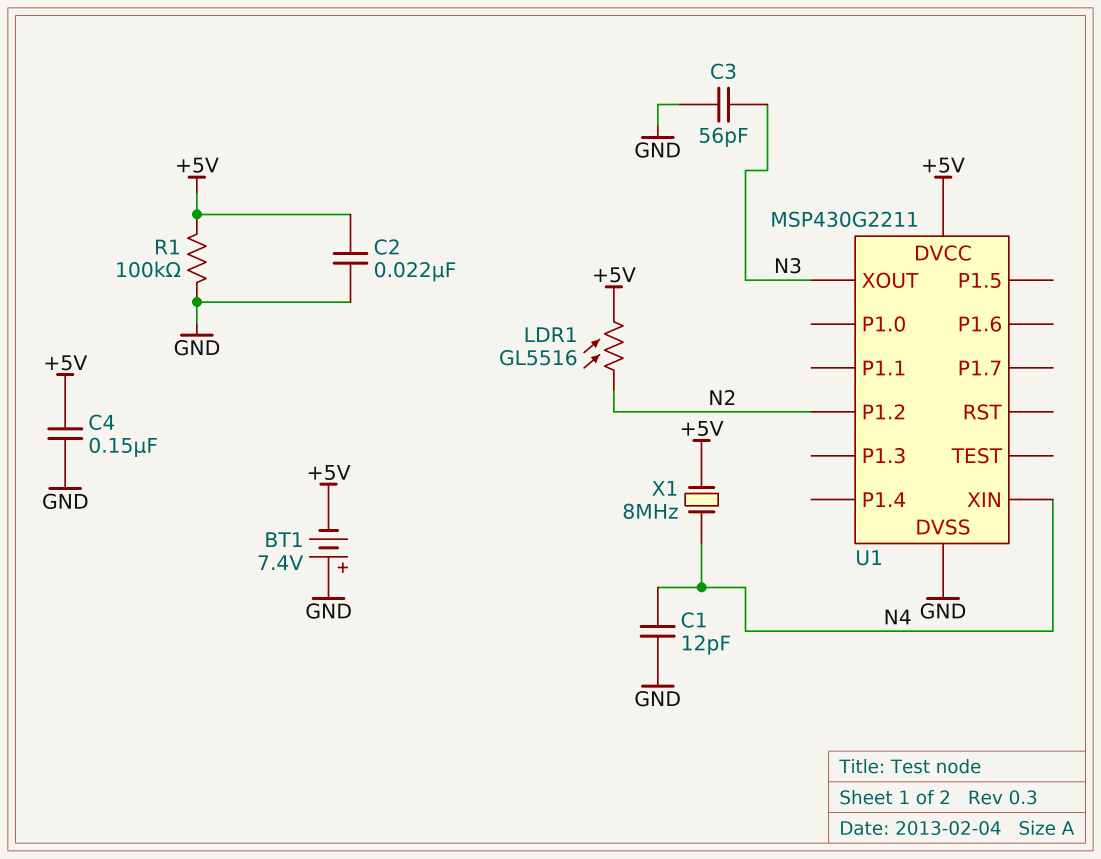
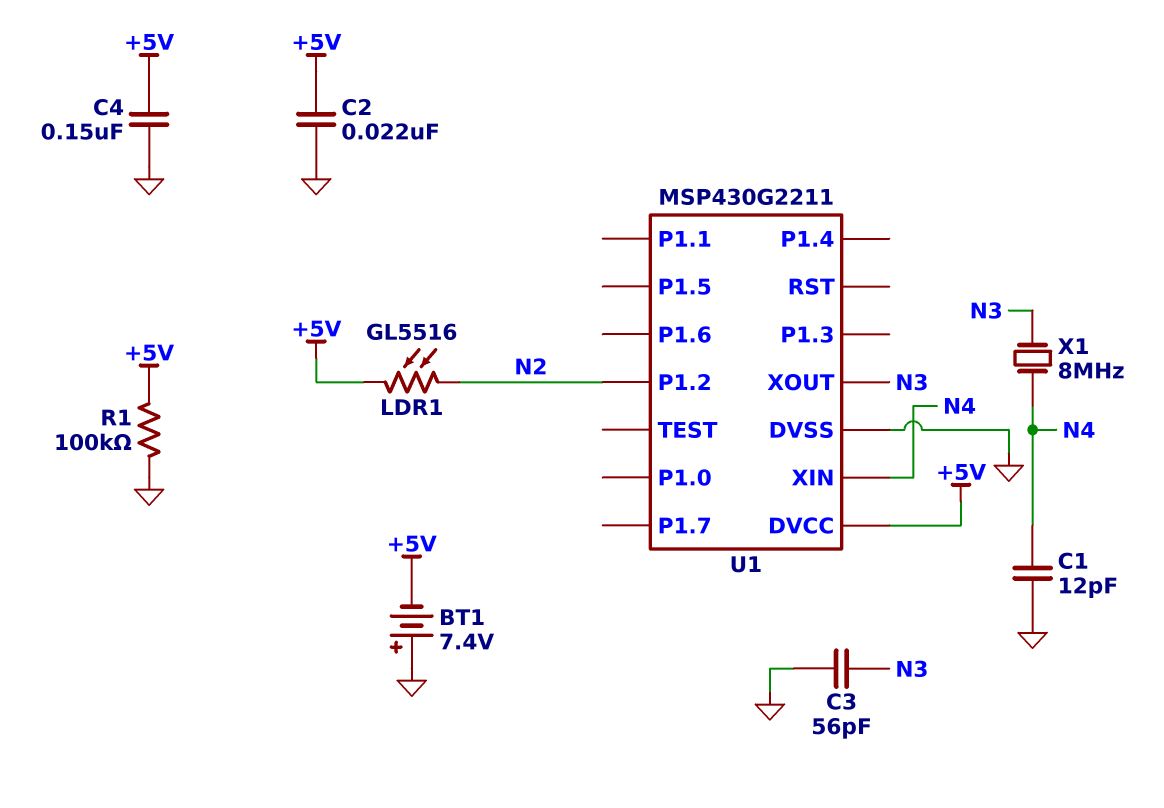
X1: 8MHz (+5V, N4) -> 8MHz (N3, N4)

